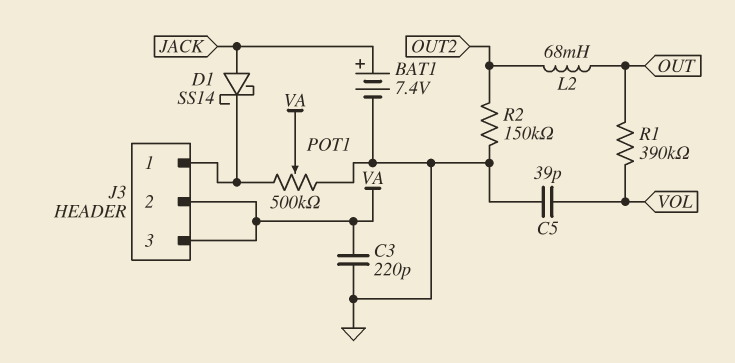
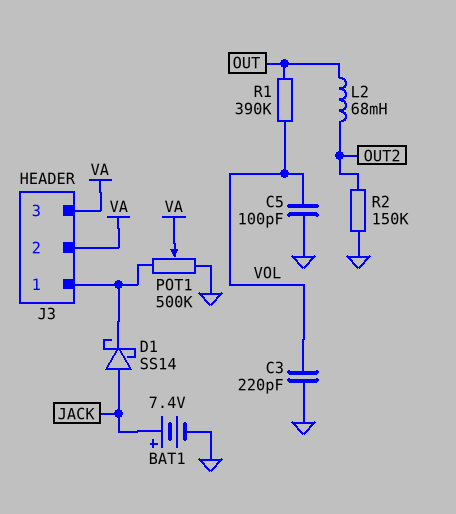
C3: 220pF (GND, VA) -> 220pF (GND, VOL)
C5: 39pF (GND, VOL) -> 100pF (GND, VOL)

